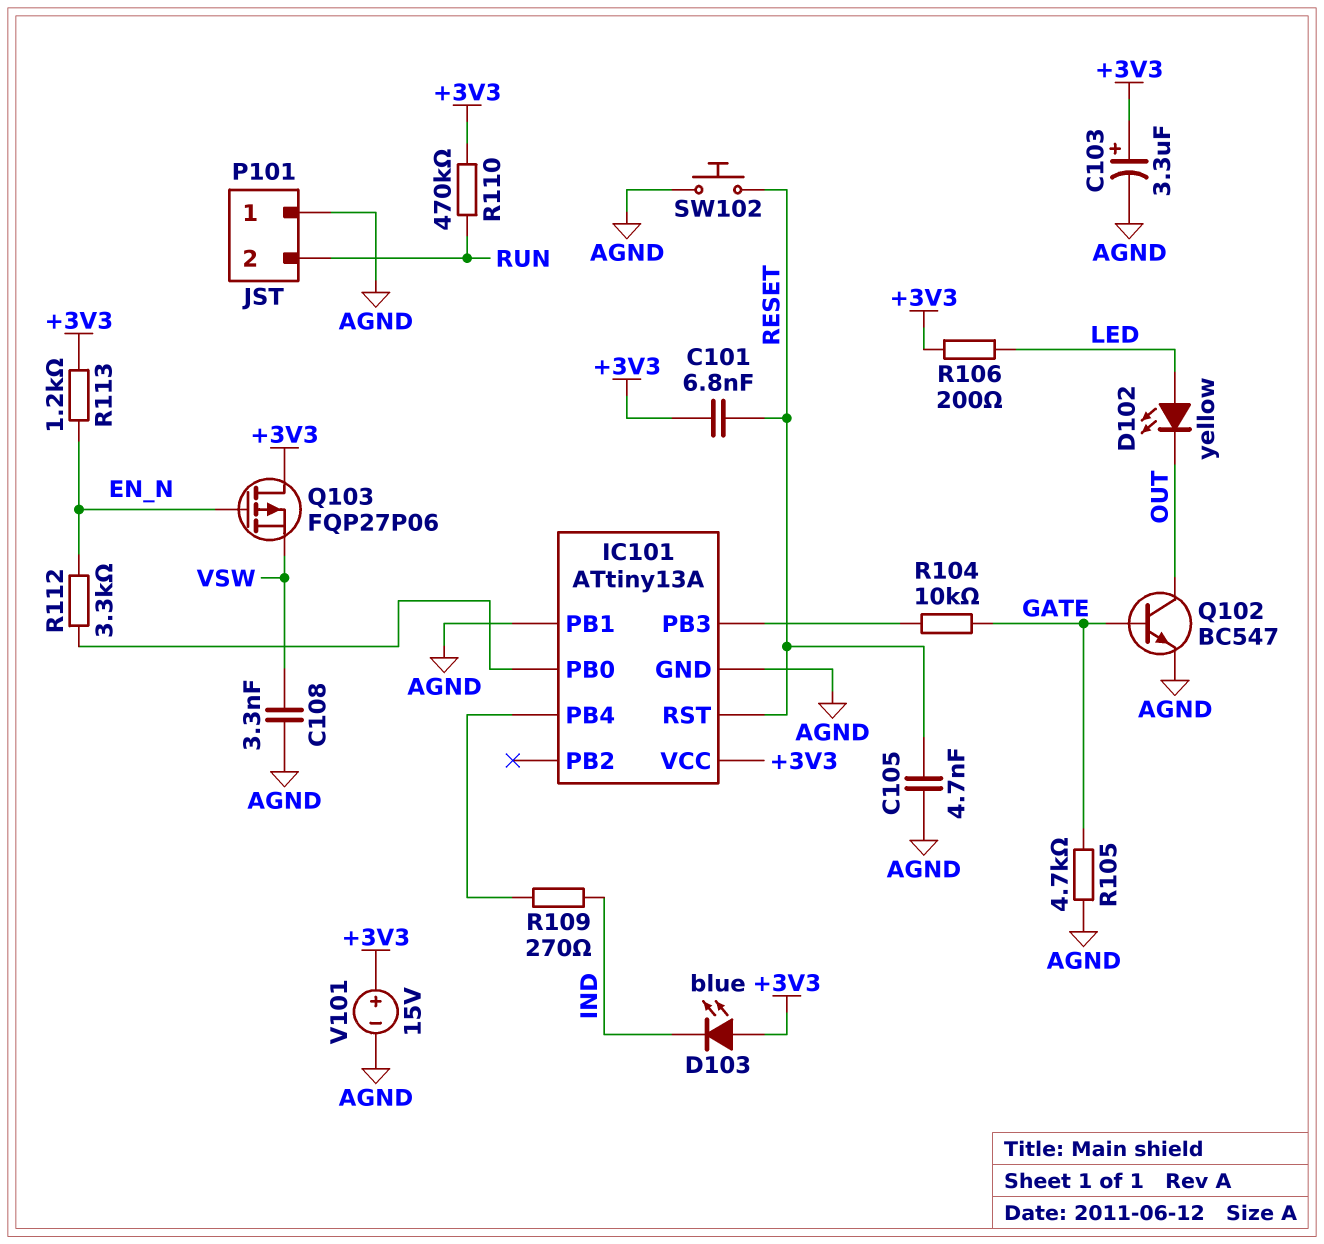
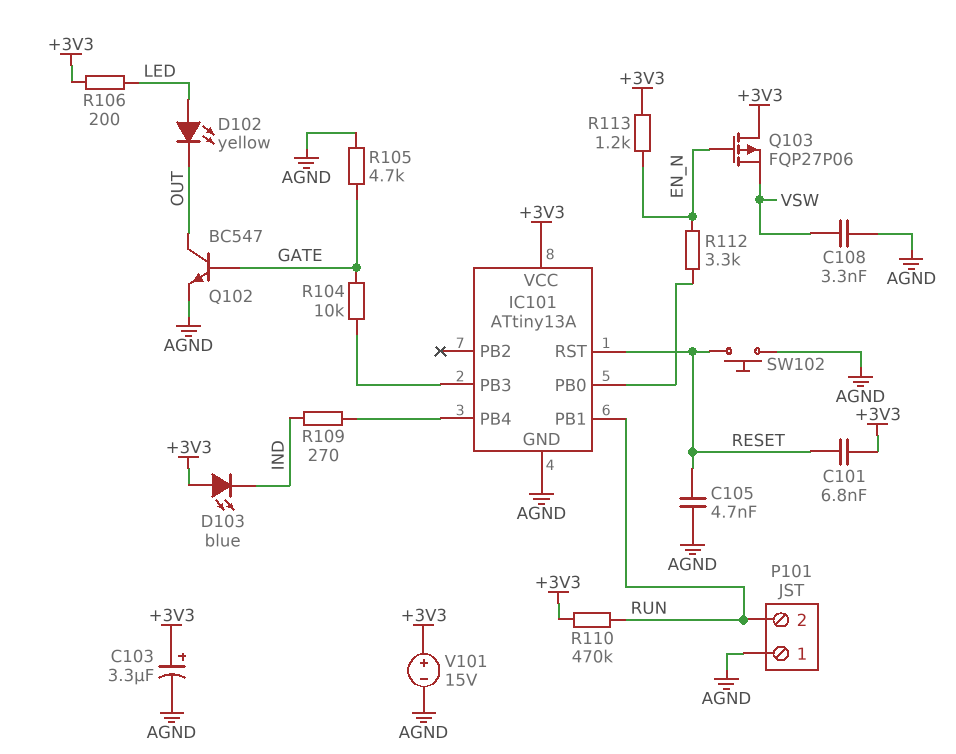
IC101 pin PB1: AGND -> RUN

